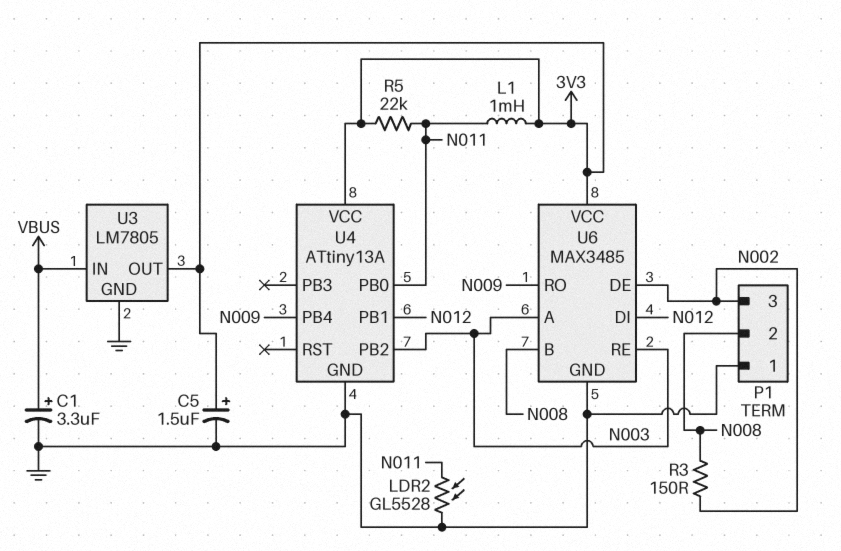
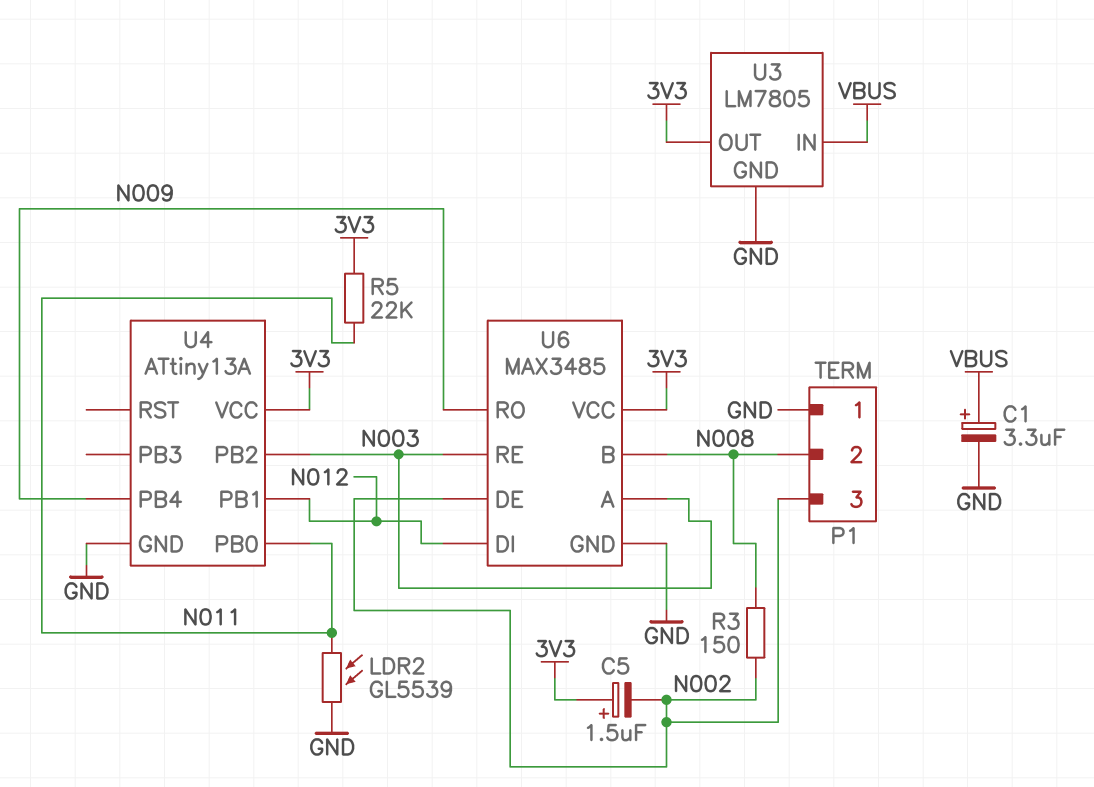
C5: 1.5uF (plus 3V3, minus GND) -> 1.5uF (plus 3V3, minus N002)
L1: 1mH (3V3, N011) -> none
LDR2: GL5528 (GND, N011) -> GL5539 (GND, N011)

